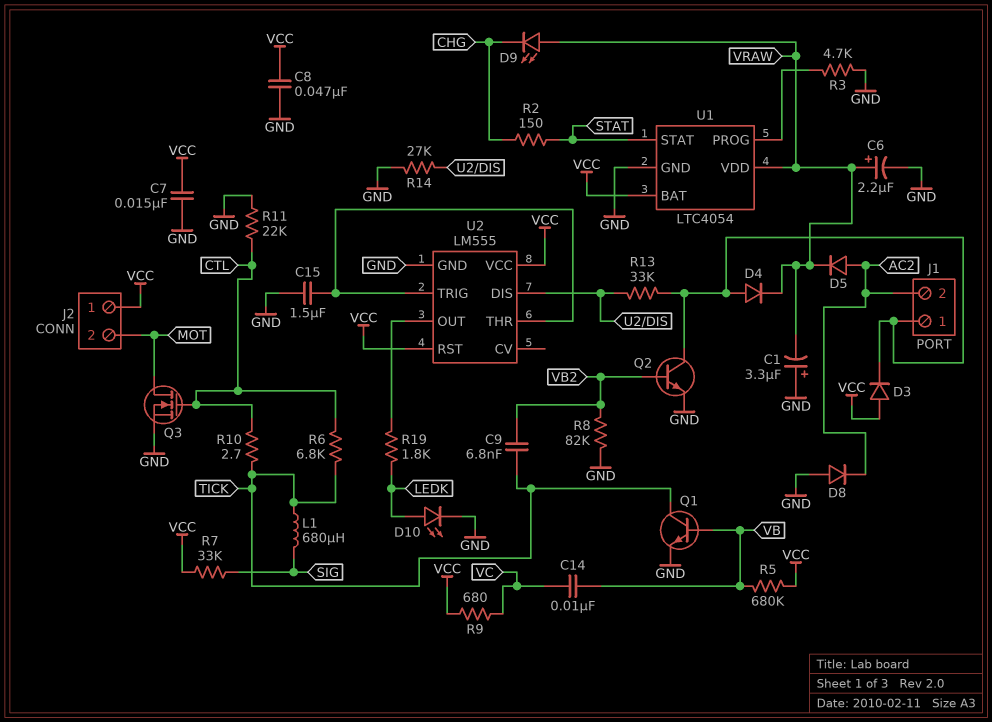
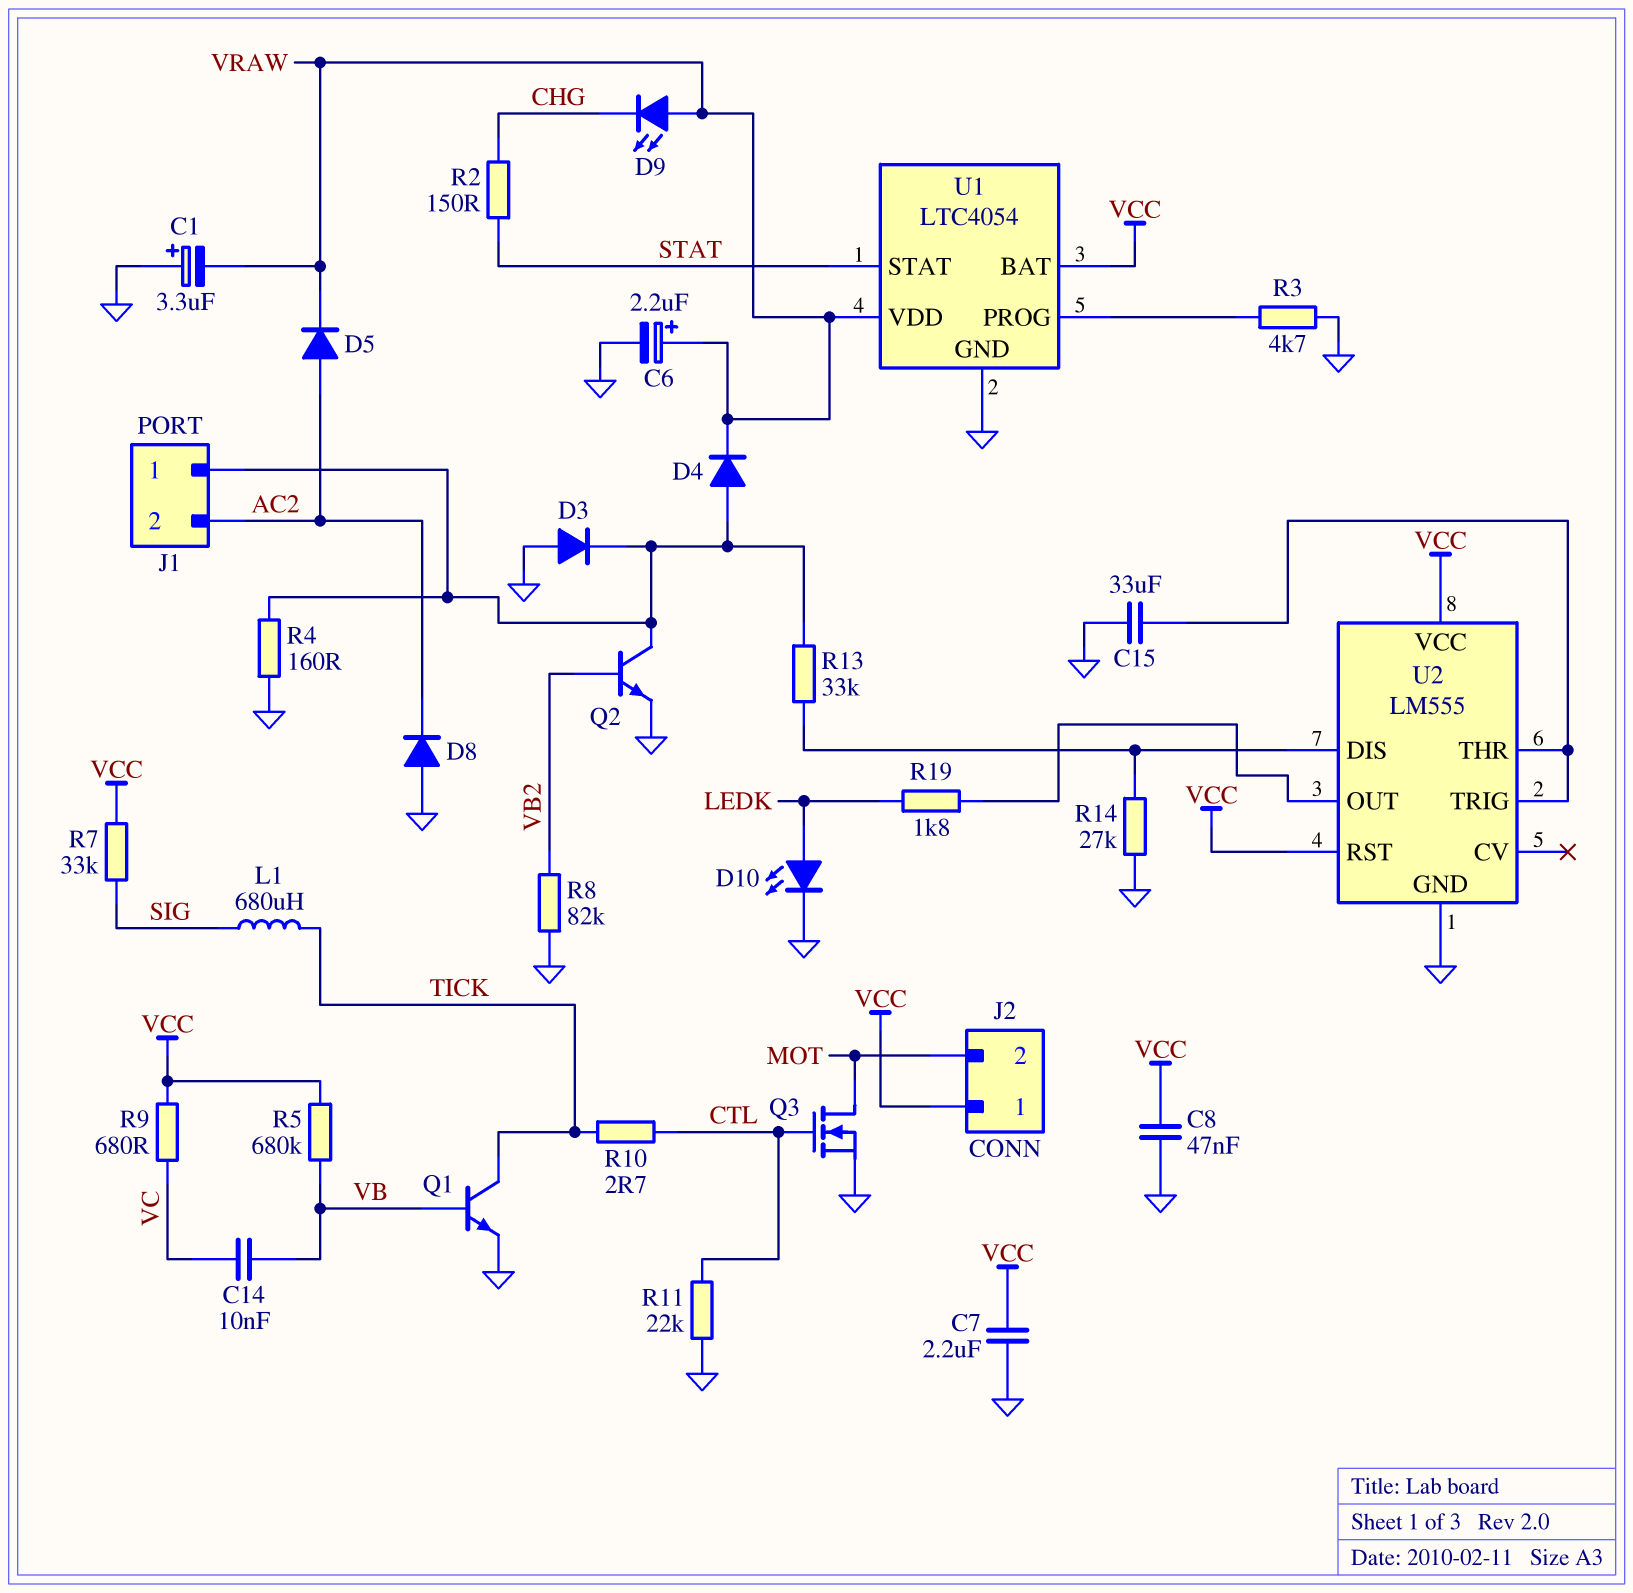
C7: 15nF (GND, VCC) -> 2.2uF (GND, VCC)
C9: 6.8nF (TICK, VB2) -> none
C15: 1.5uF (GND, U2/THR) -> 33uF (GND, U2/THR)
D3: diode (A VCC, K J1/1) -> diode (A GND, K J1/1)
R4: none -> 160 (GND, J1/1)
R6: 6.8k (CTL, TICK) -> none

